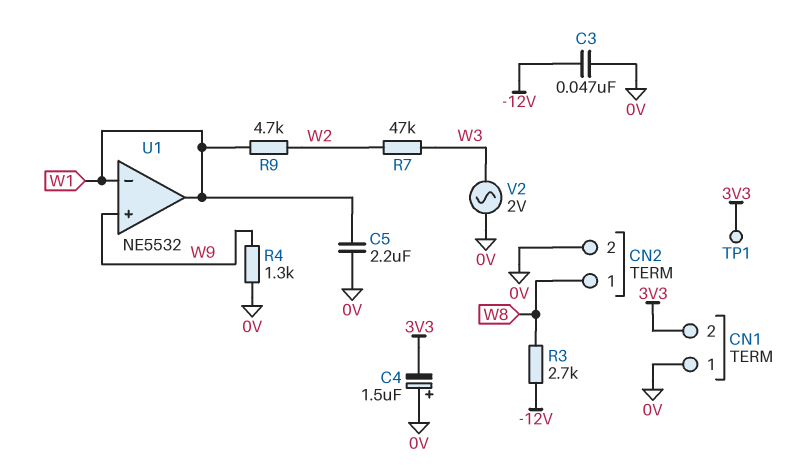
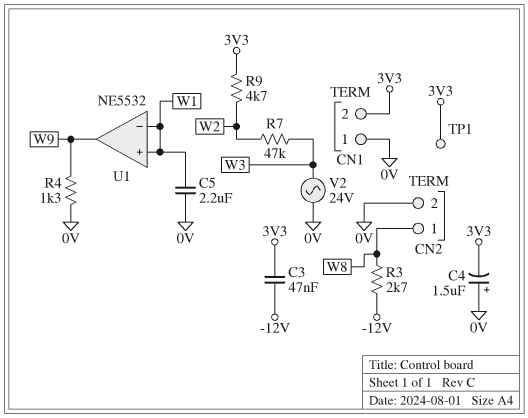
C3: 47nF (-12V, 0V) -> 47nF (-12V, 3V3)
R9: 4.7k (W1, W2) -> 4.7k (3V3, W2)
U1 pin in+: W9 -> W1
U1 pin out: W1 -> W9
V2: AC 2V (0V, W3) -> AC 24V (0V, W3)

